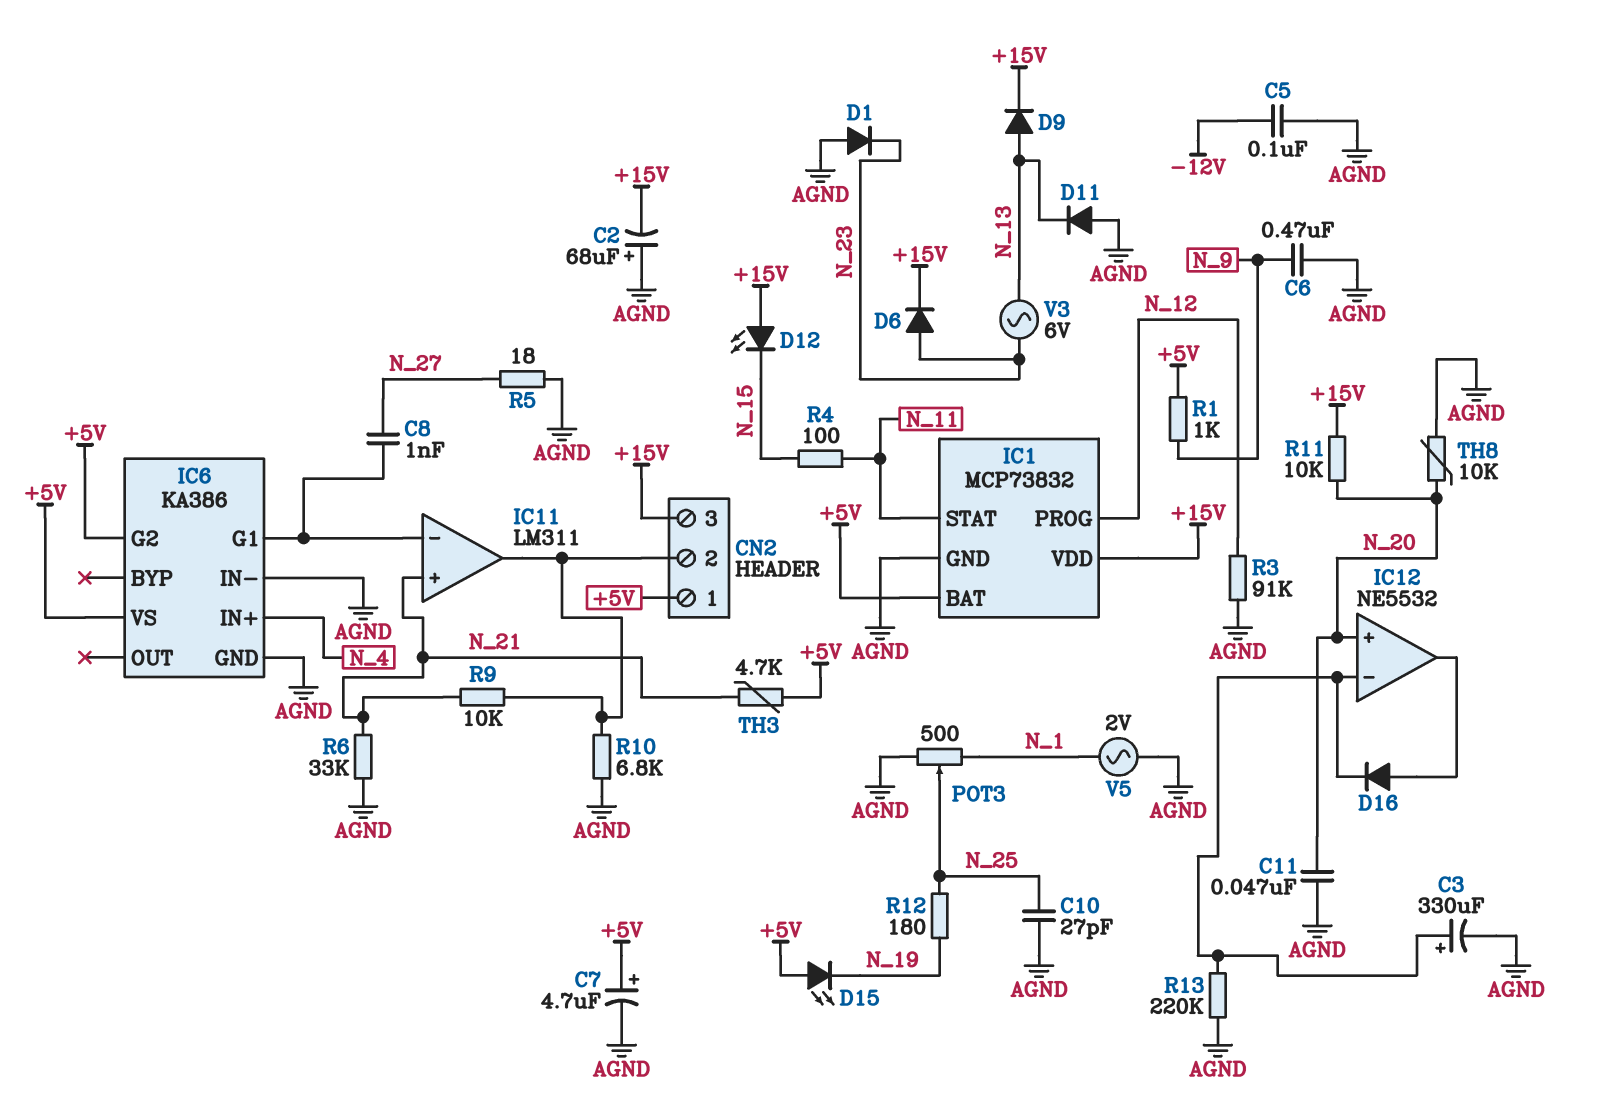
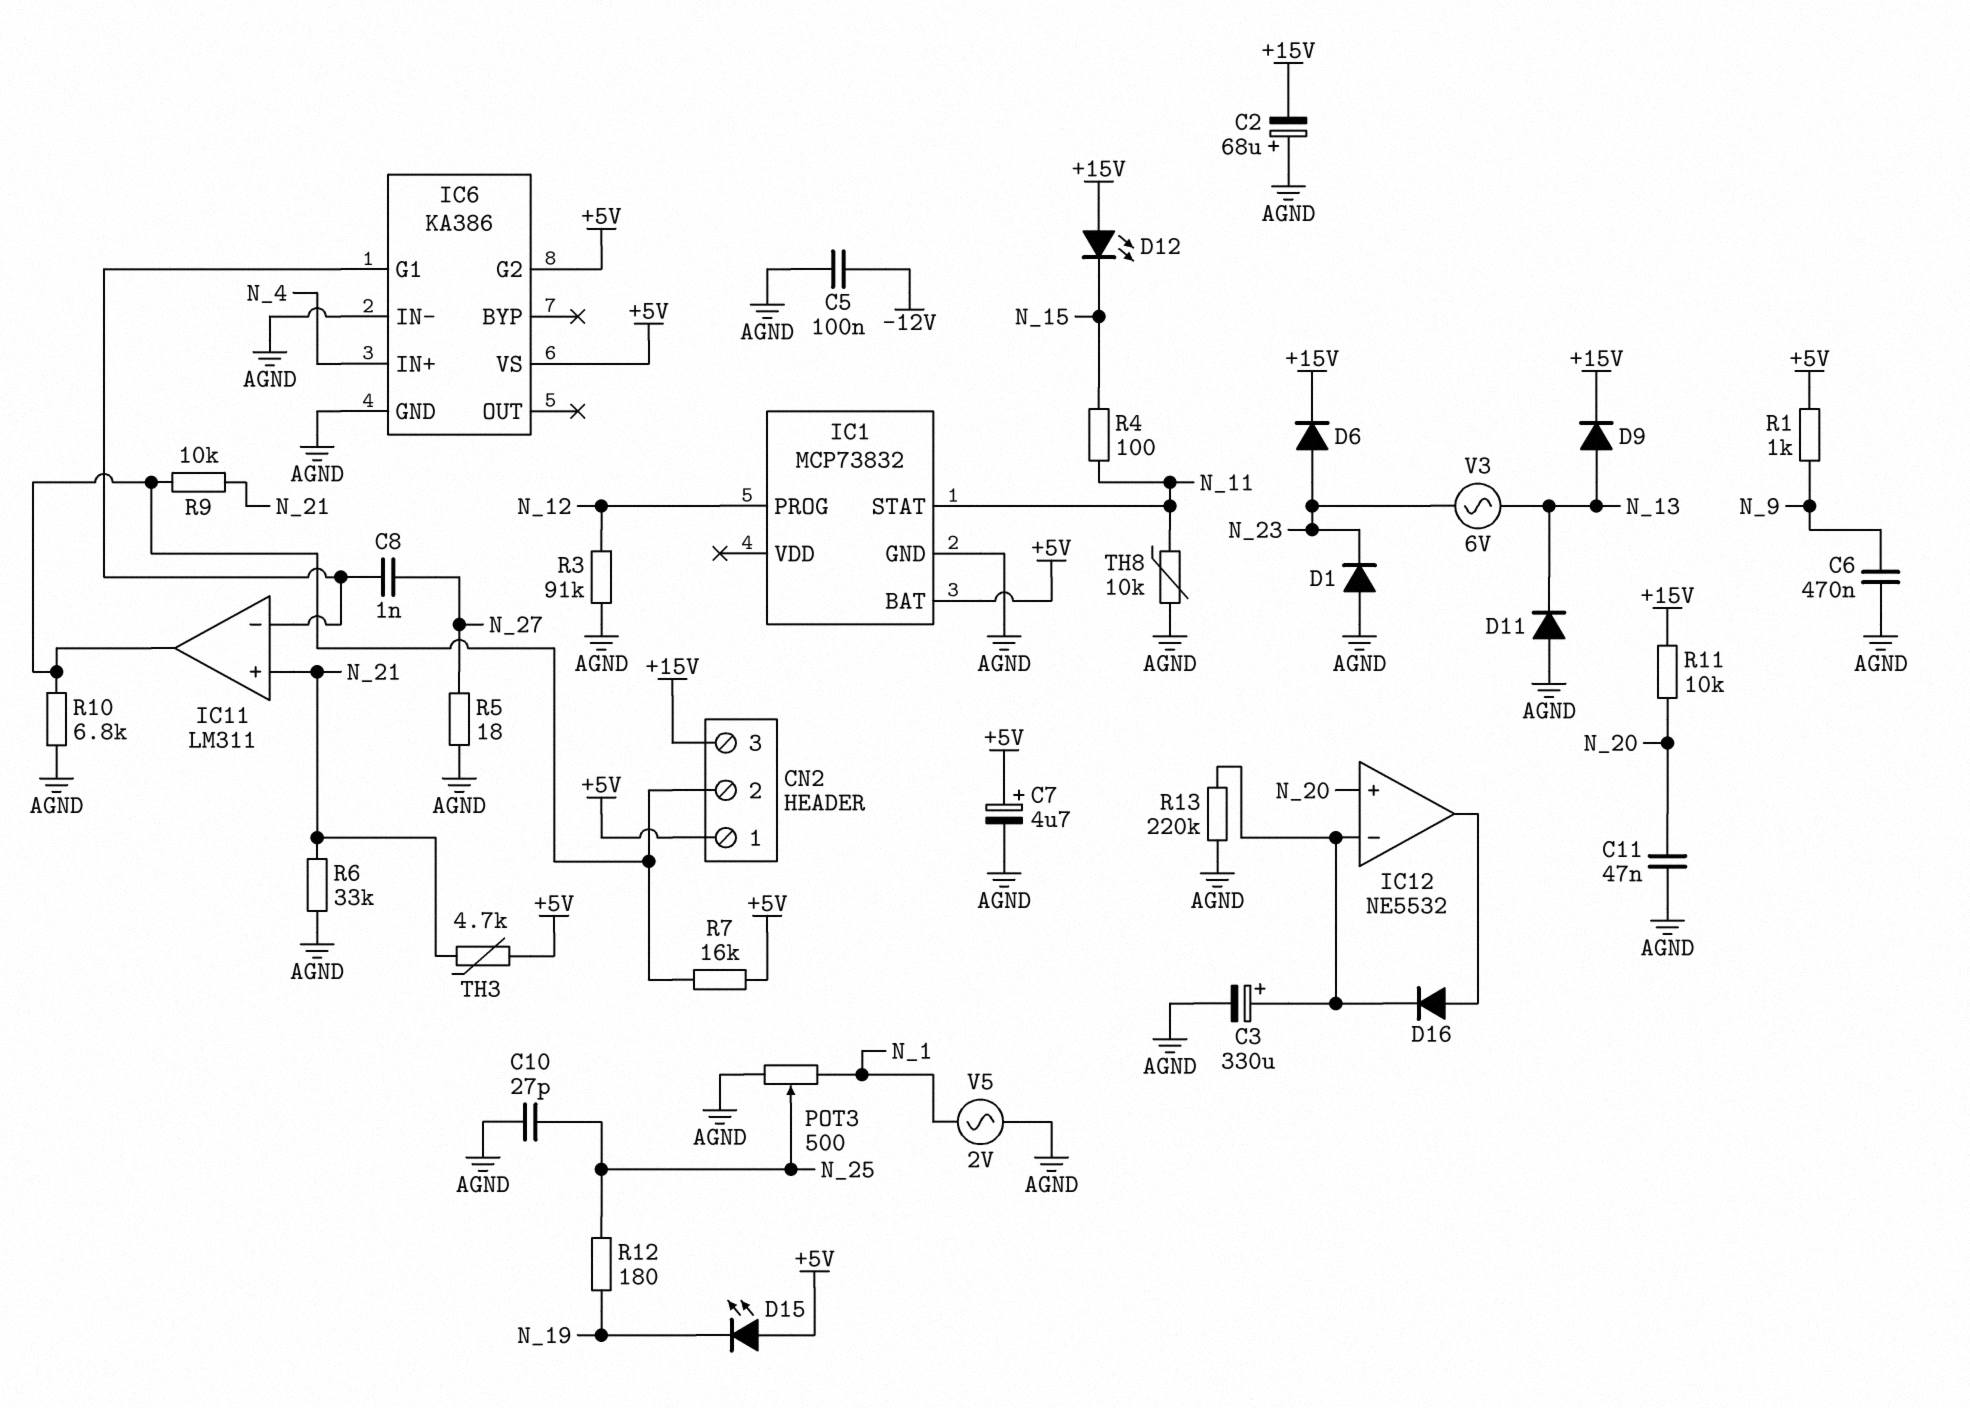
IC1 pin VDD: +15V -> none
R7: none -> 16k (+5V, CN2/2)
TH8: 10k (AGND, N_20) -> 10k (AGND, N_11)

